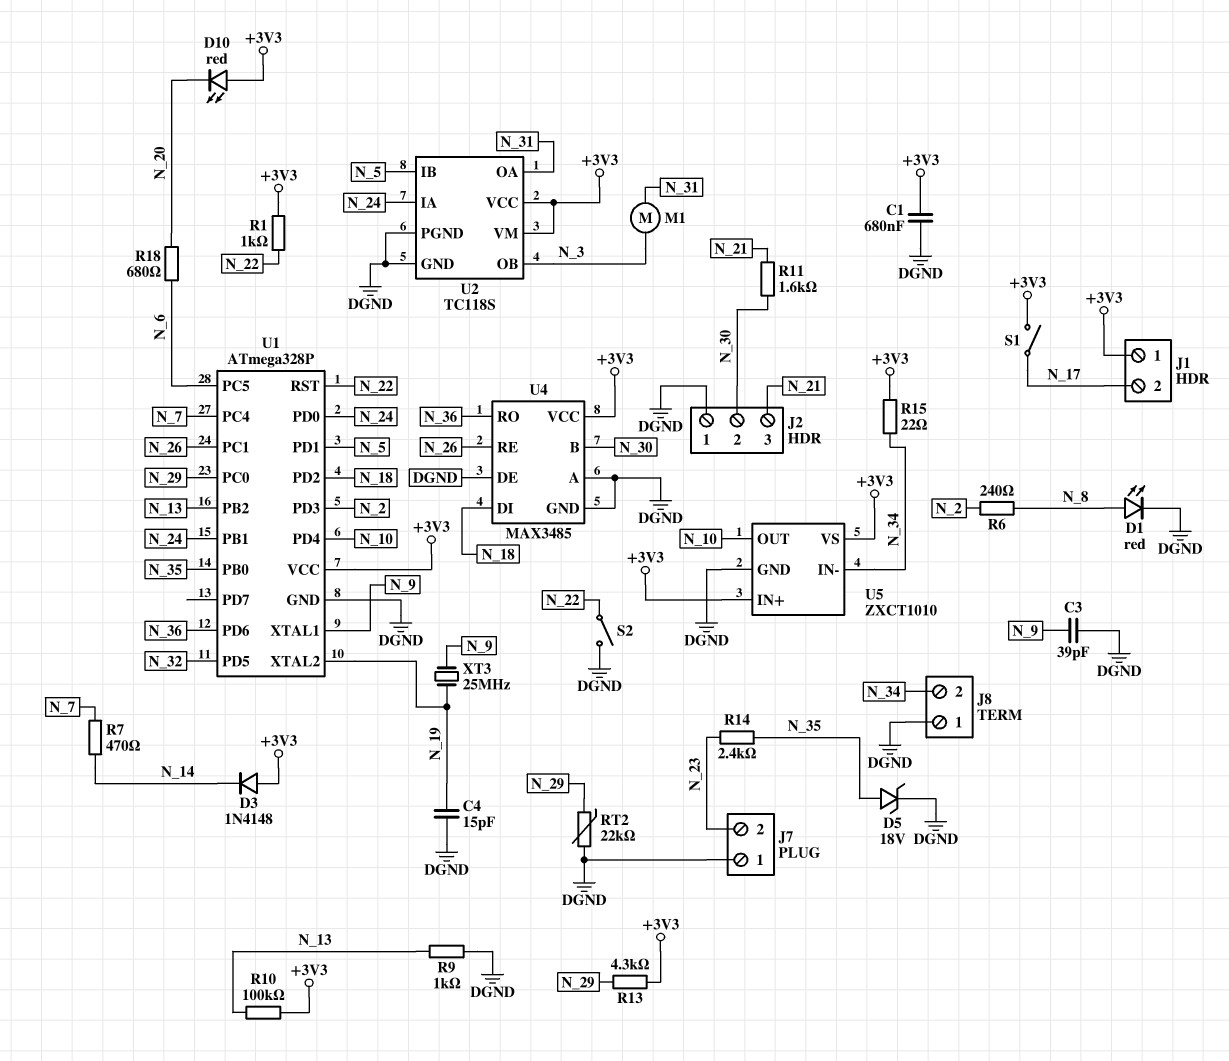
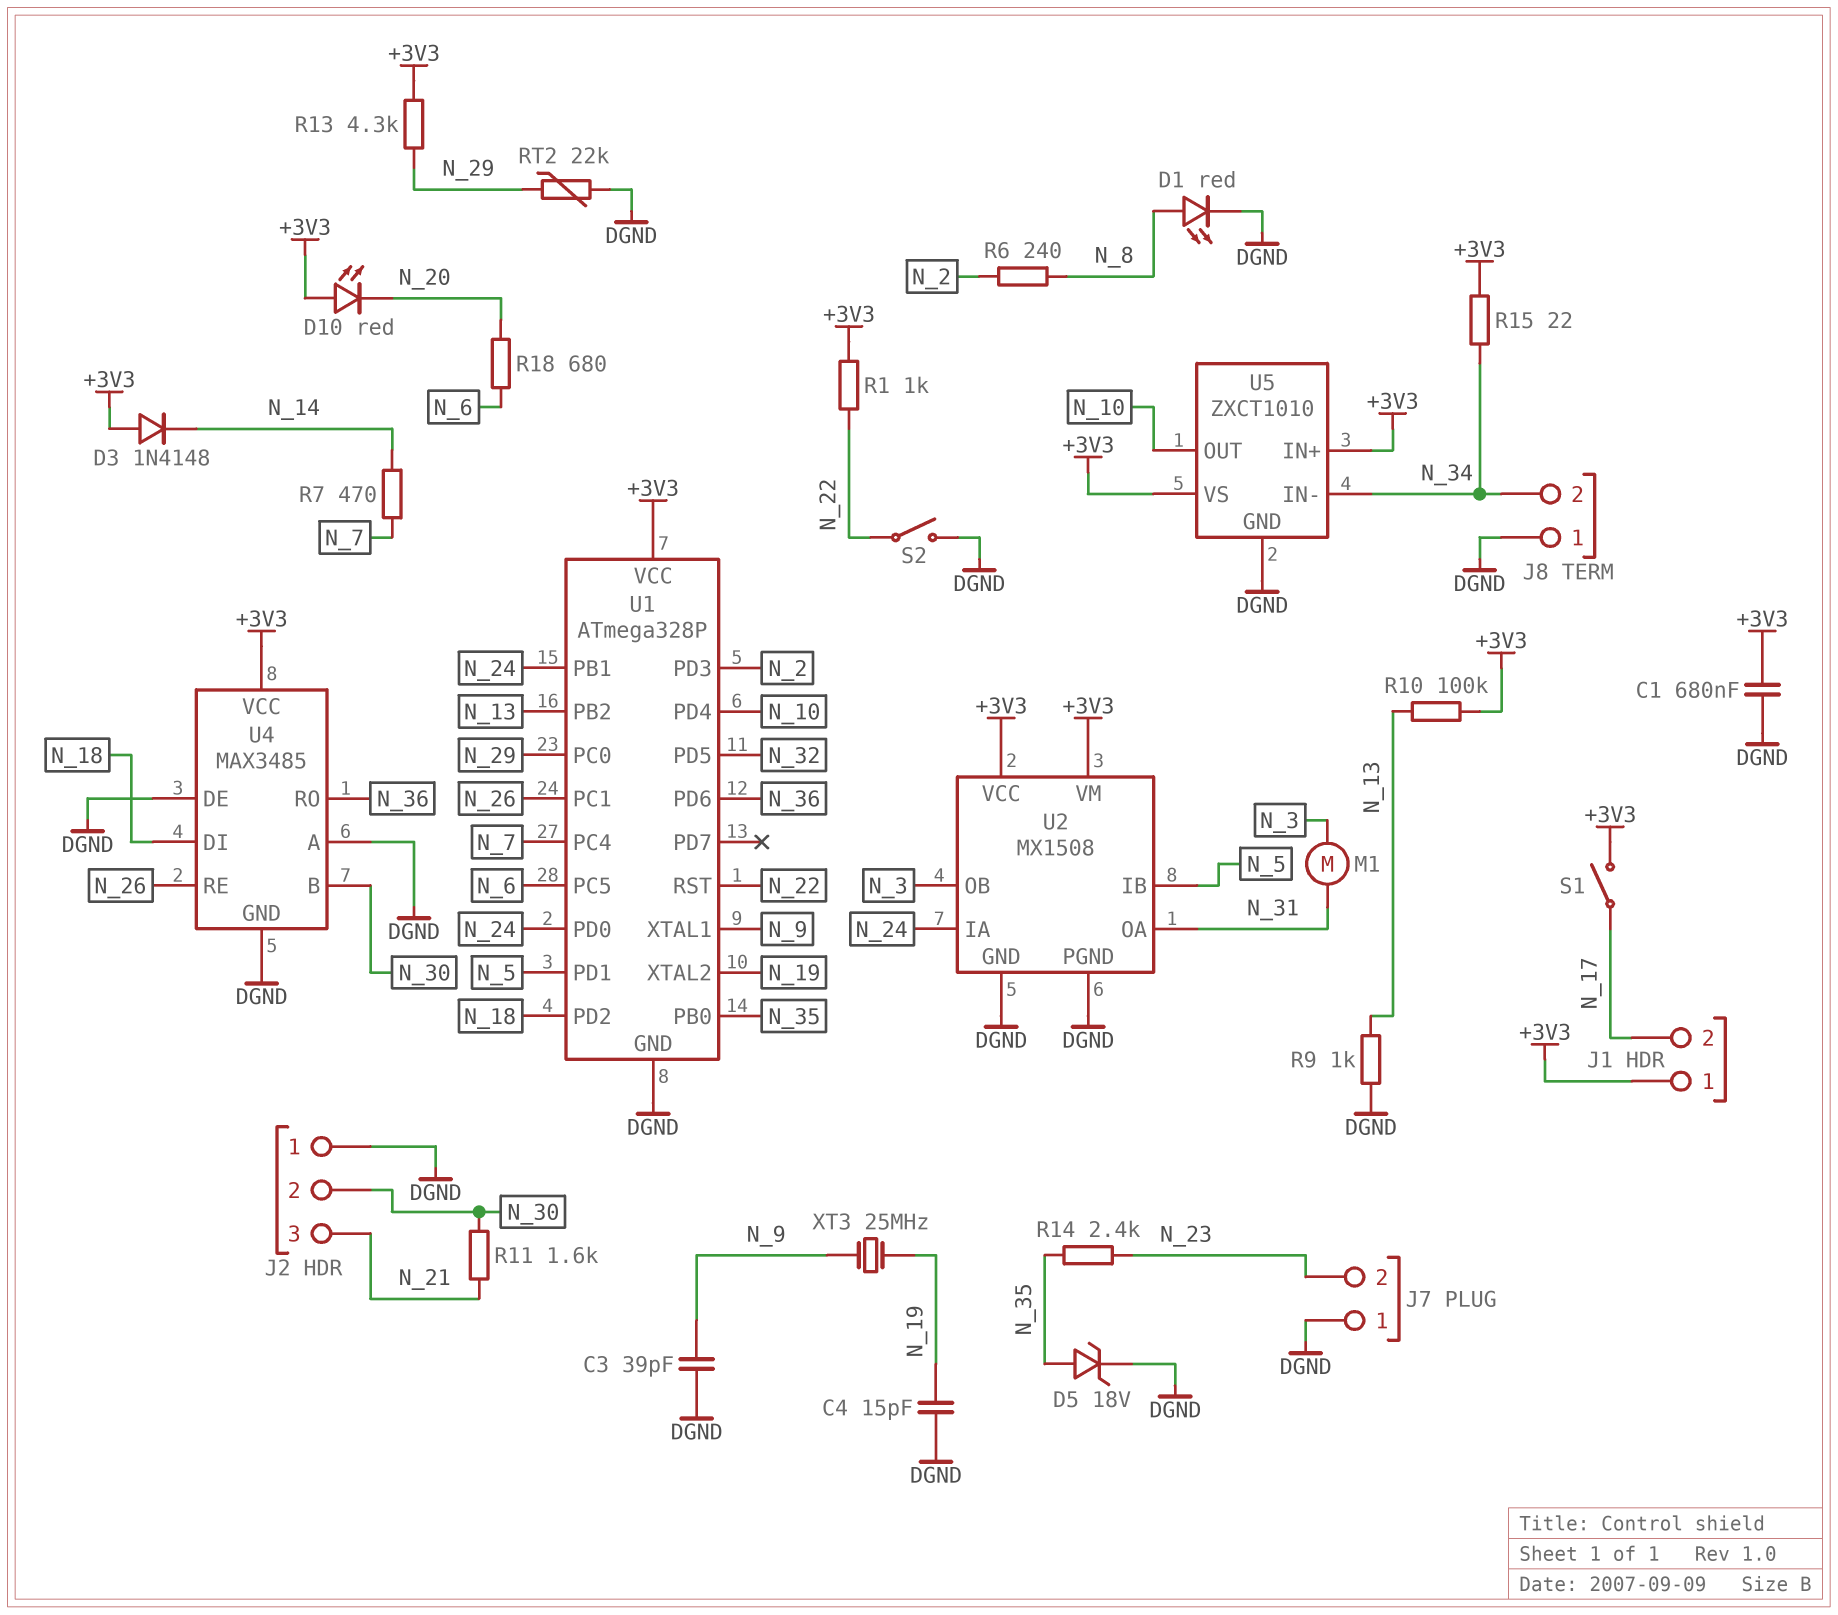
U2: TC118S -> MX1508

